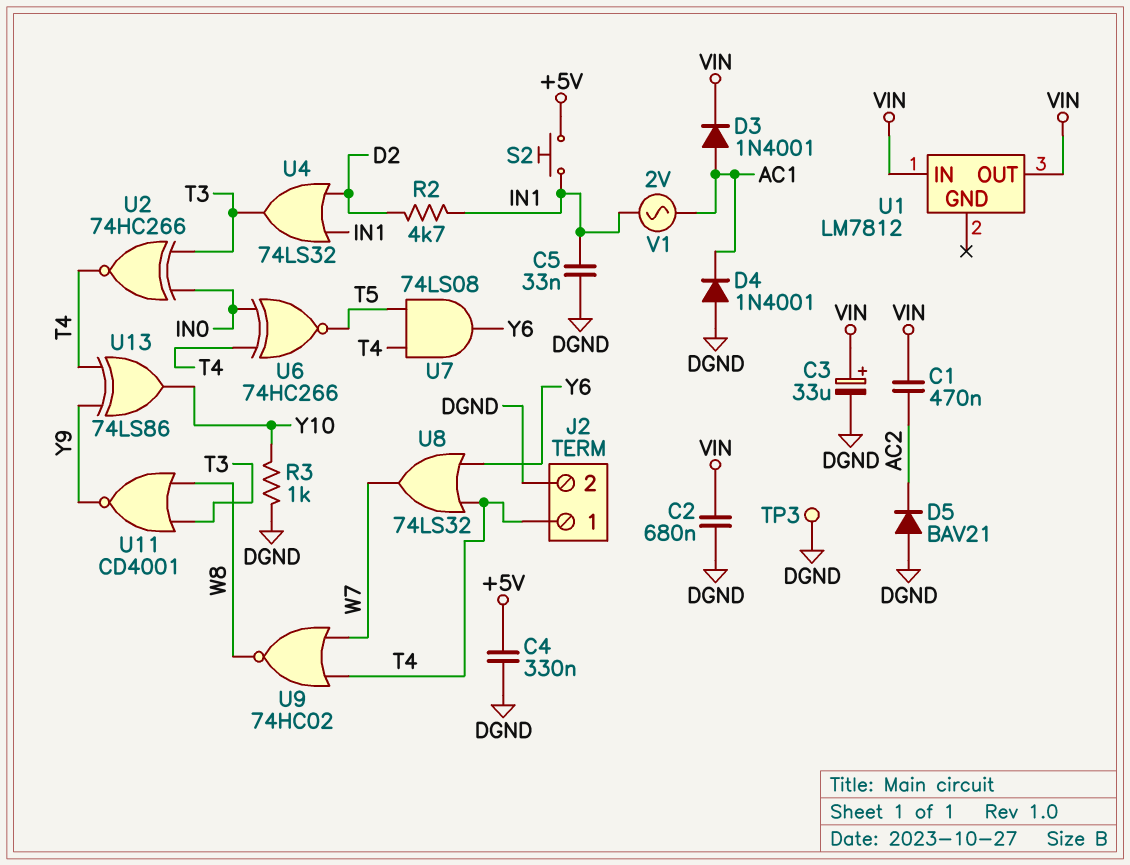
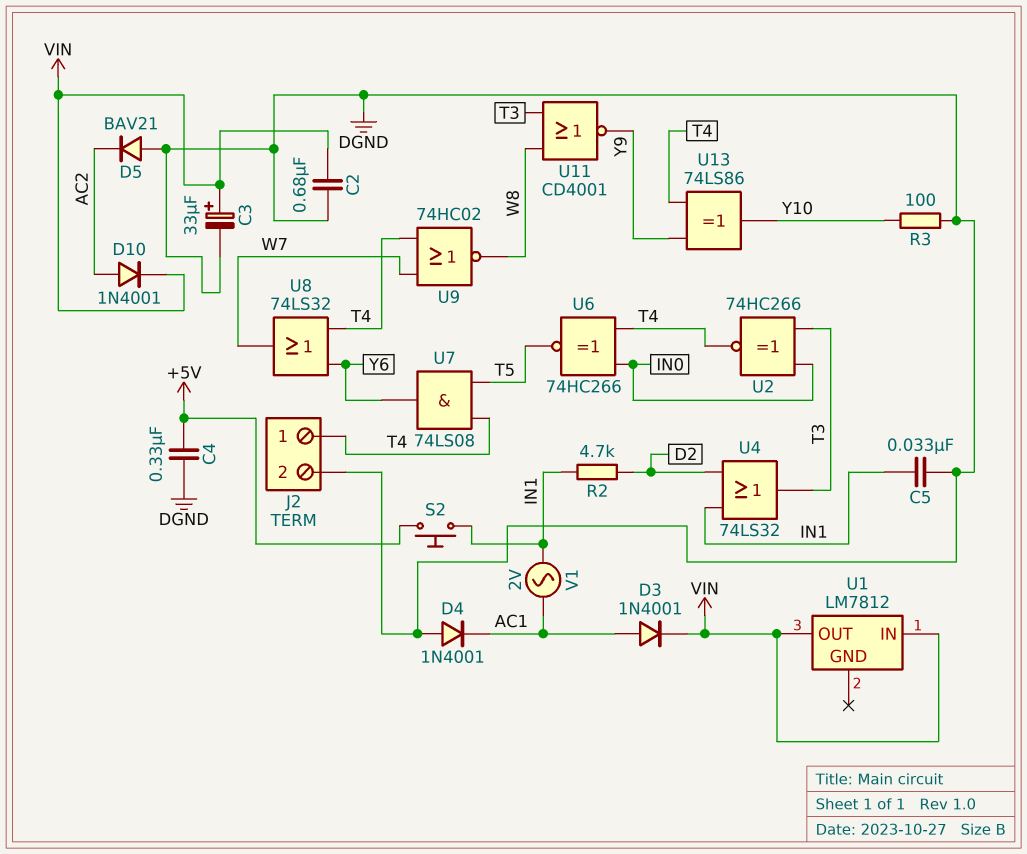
C1: 470nF (AC2, VIN) -> none
D10: none -> diode 1N4001 (A AC2, K VIN)
R3: 1k (DGND, Y10) -> 100 (DGND, Y10)
TP3: test point (DGND) -> none

